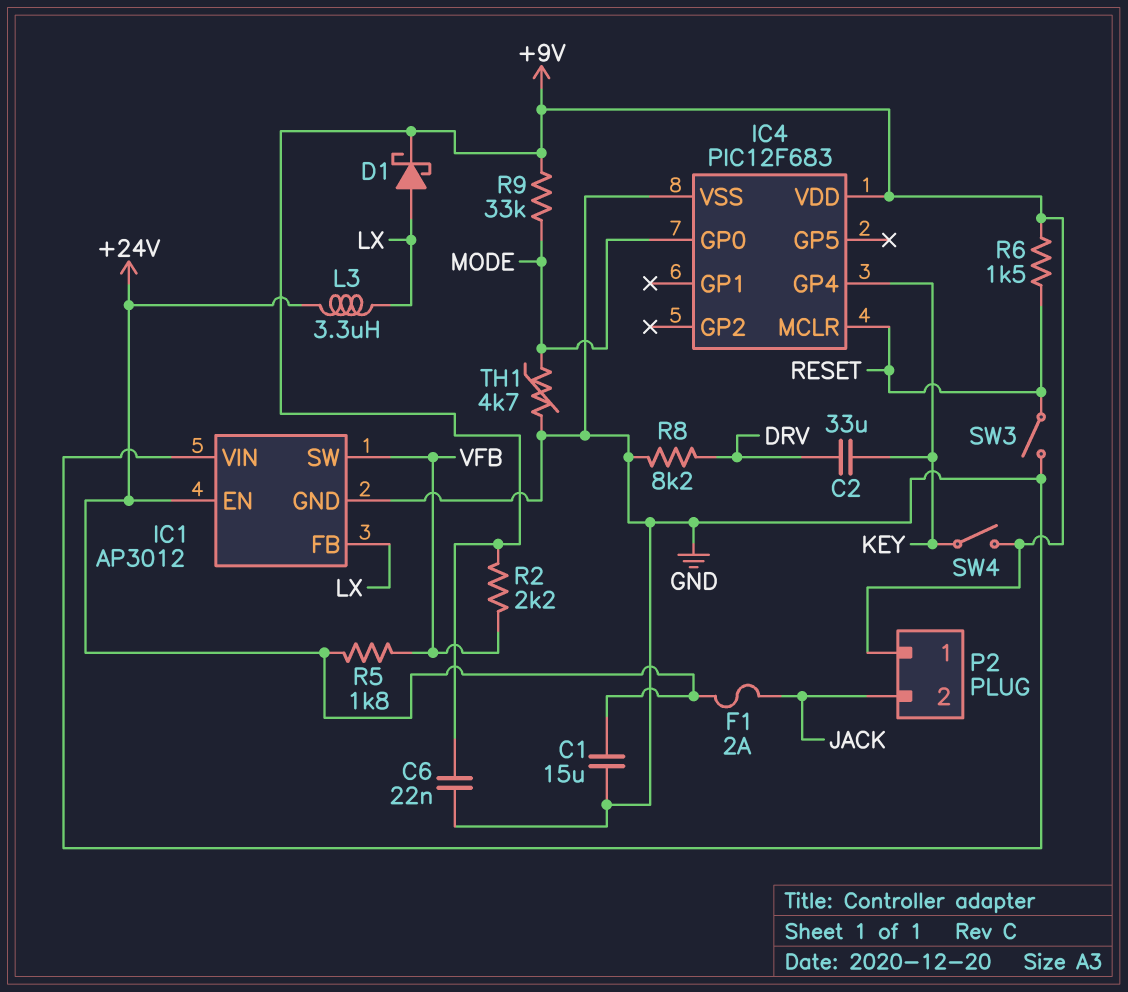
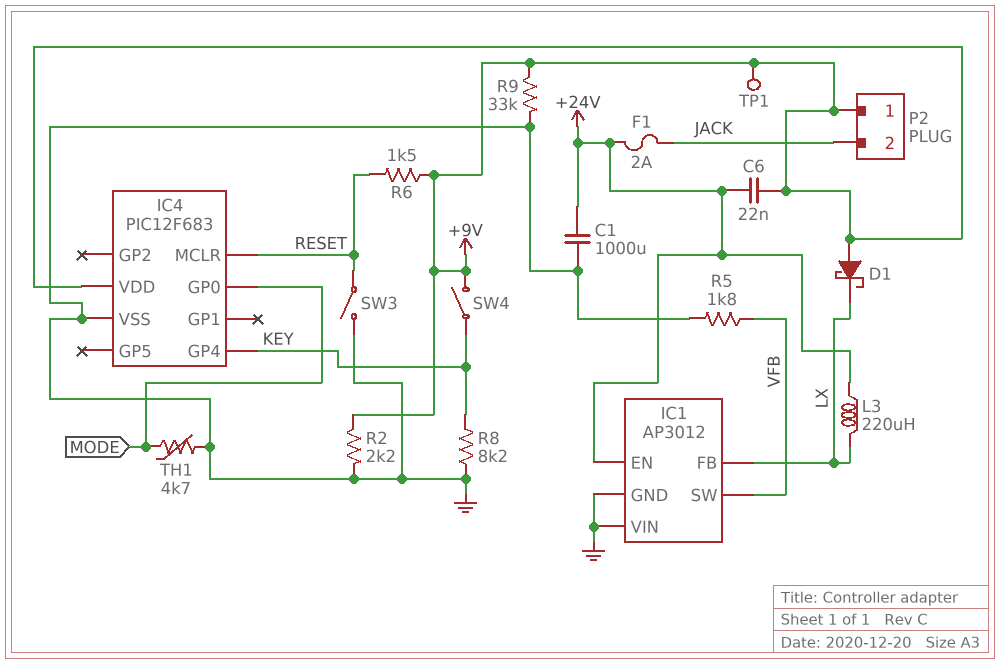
C1: 15uF (+24V, GND) -> 1000uF (+24V, GND)
C2: 33uF (DRV, KEY) -> none
C6: 22nF (+9V, GND) -> 22nF (+9V, +24V)
D1: schottky (A LX, K +9V) -> schottky (A +9V, K LX)
L3: 3.3uH (+24V, LX) -> 220uH (+24V, LX)
R2: 2.2k (+9V, VFB) -> 2.2k (+9V, GND)
R5: 1.8k (+24V, VFB) -> 1.8k (GND, VFB)
R8: 8.2k (DRV, GND) -> 8.2k (GND, KEY)
R9: 33k (+9V, MODE) -> 33k (+9V, GND)
TP1: none -> test point (+9V)

